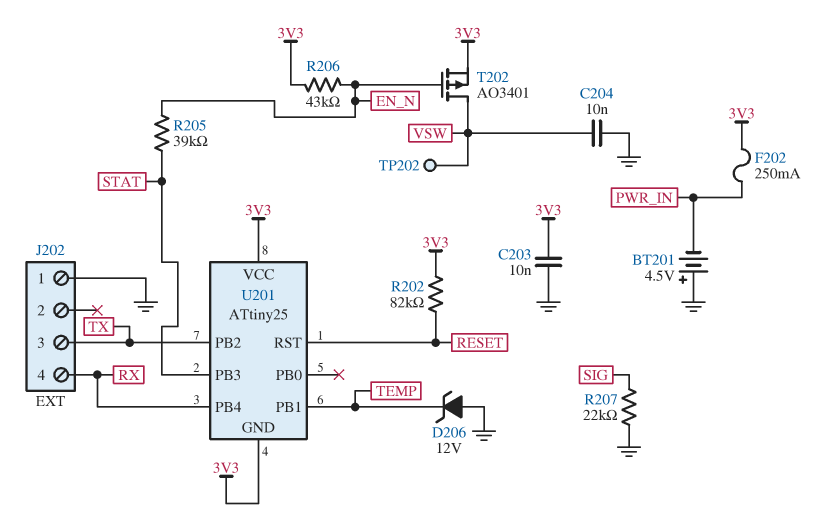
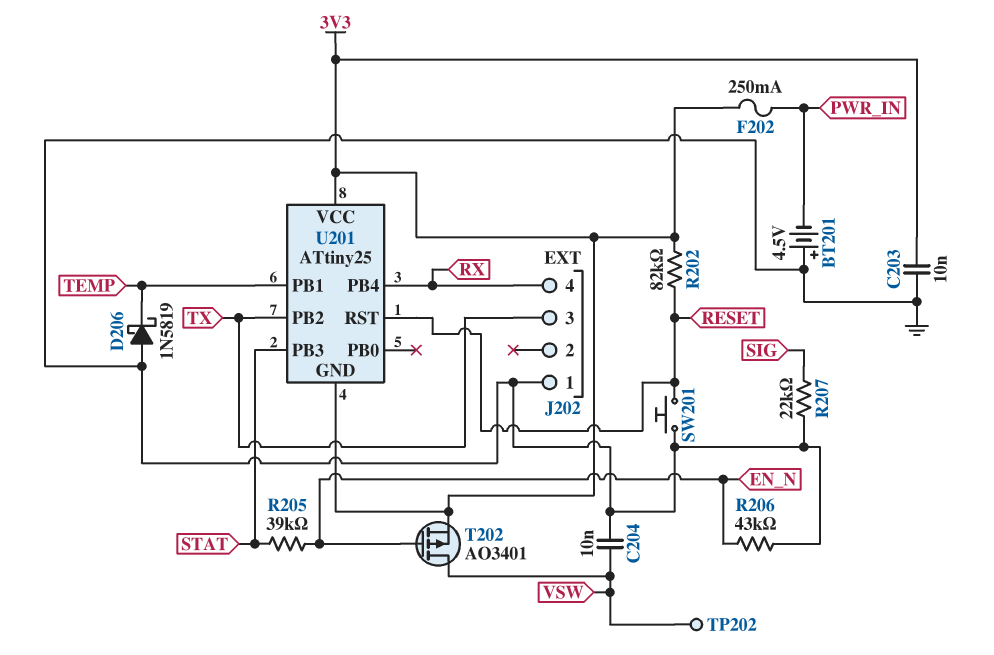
D206: zener 12V (A GND, K TEMP) -> schottky 1N5819 (A GND, K TEMP)
R206: 43k (3V3, EN_N) -> 43k (EN_N, GND)
SW201: none -> button (GND, RESET)

